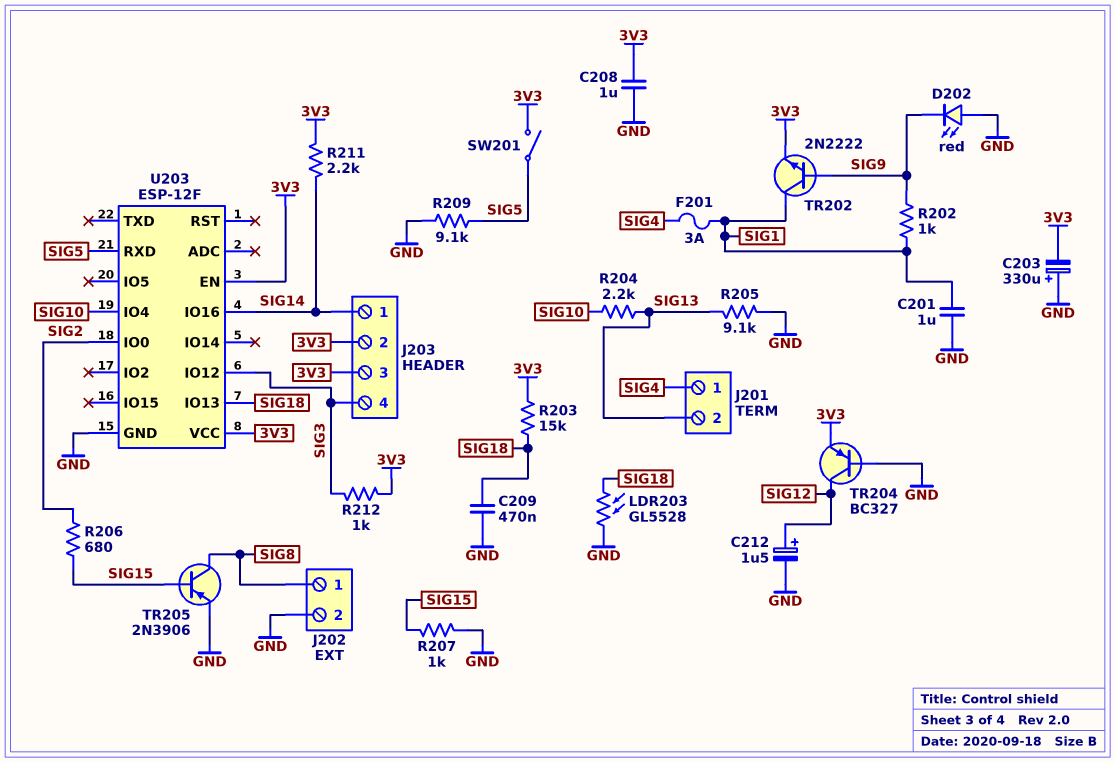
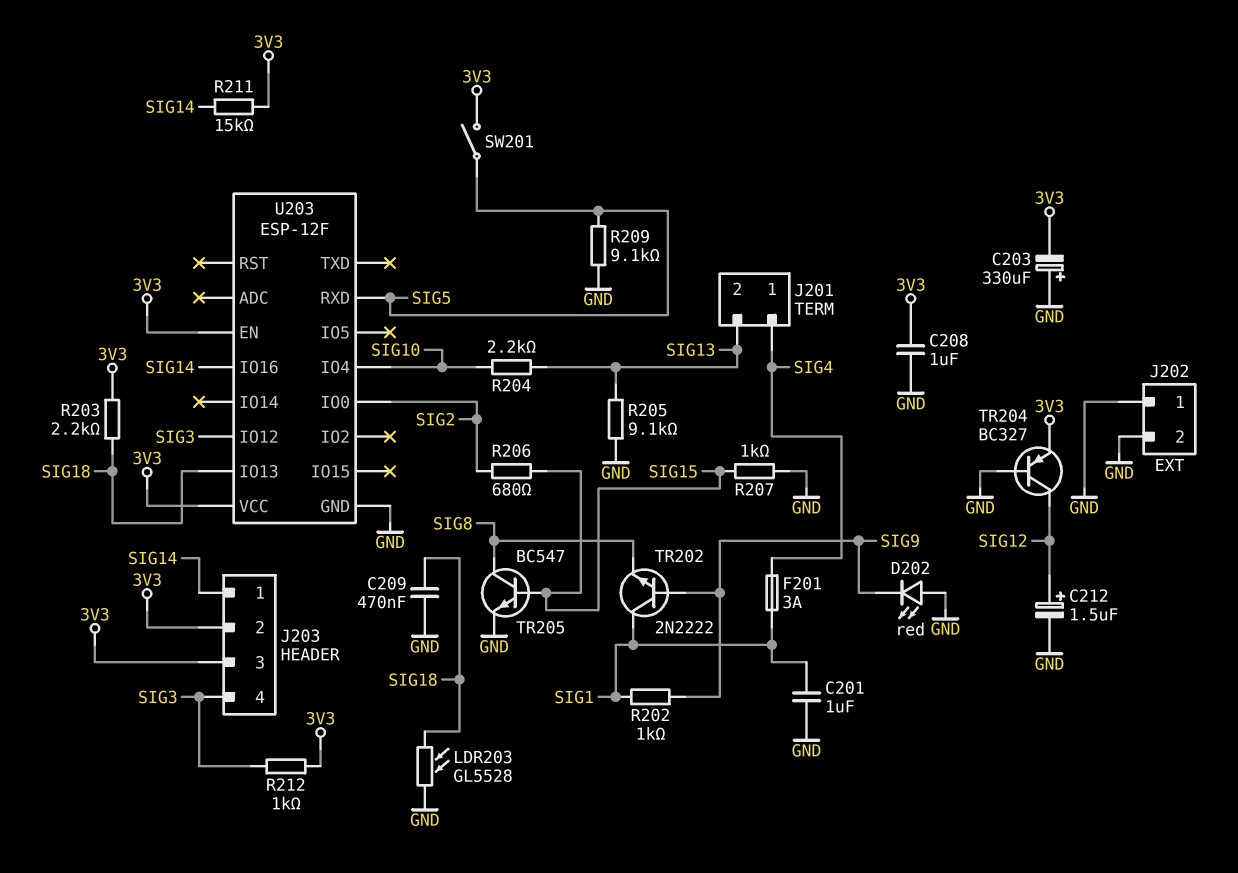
J202 pin 1: SIG8 -> GND
R203: 15k (3V3, SIG18) -> 2.2k (3V3, SIG18)
R211: 2.2k (3V3, SIG14) -> 15k (3V3, SIG14)
TR202: NPN 2N2222 (B SIG9, C SIG1, E 3V3) -> NPN 2N2222 (B SIG9, C SIG1, E SIG8)
TR205: PNP 2N3906 (B SIG15, C SIG8, E GND) -> NPN BC547 (B SIG15, C SIG8, E GND)

